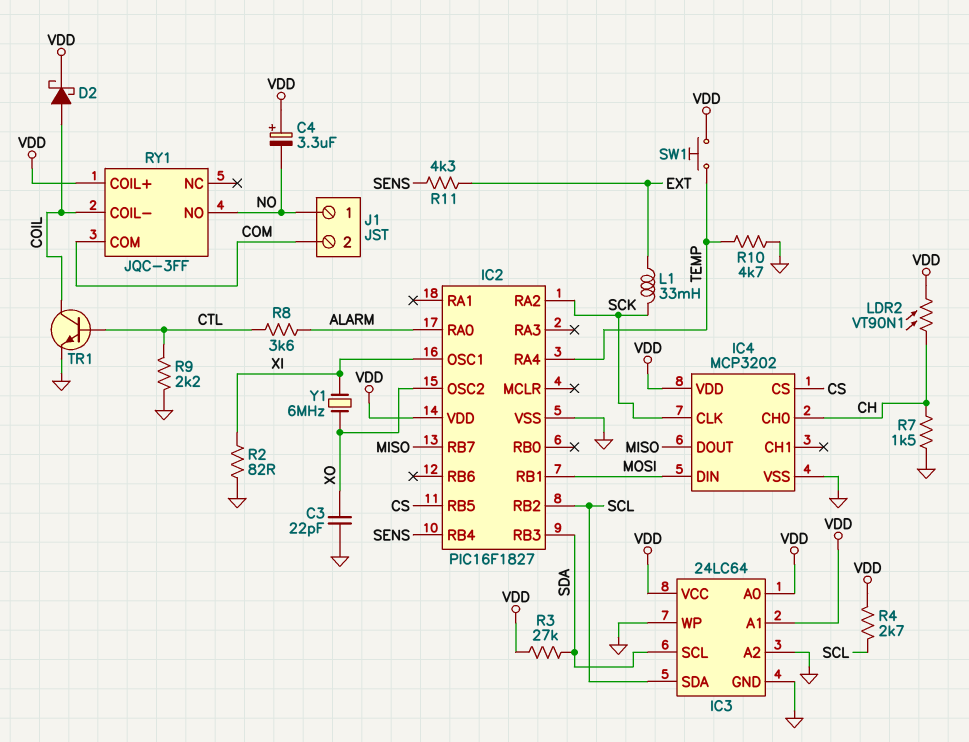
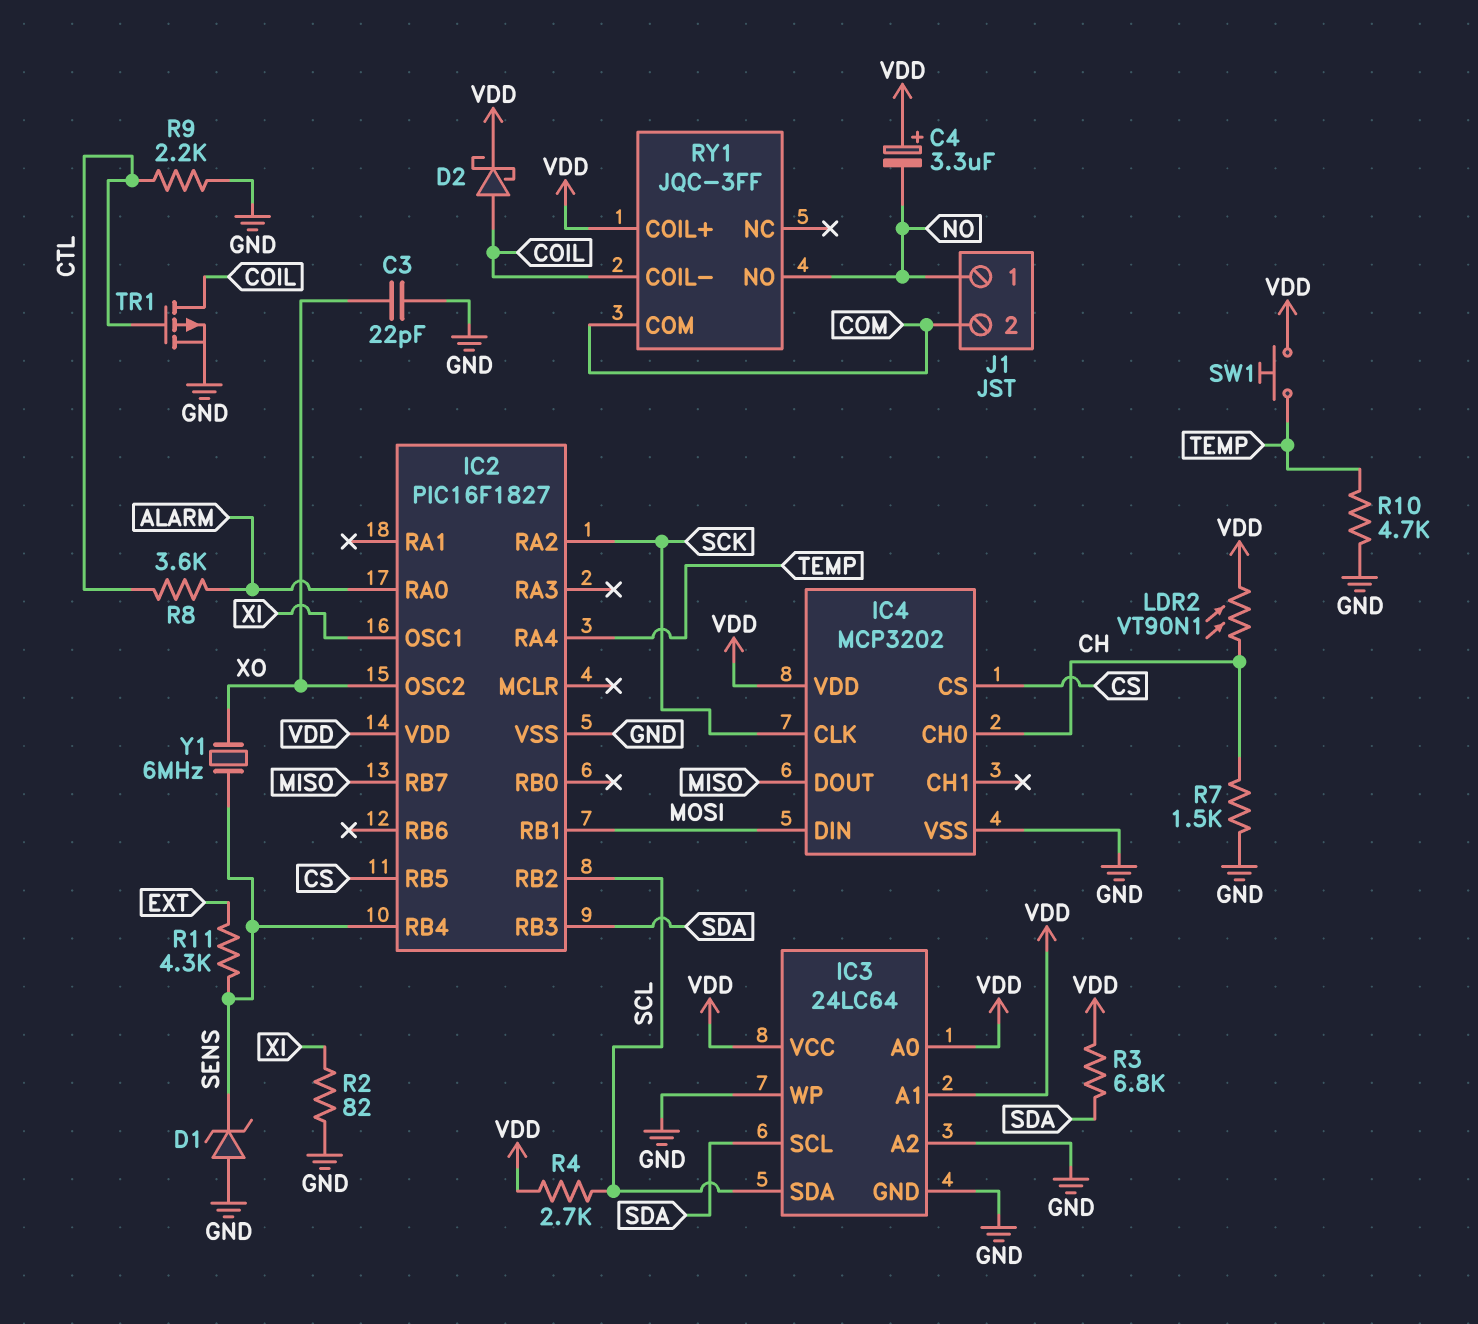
D1: none -> zener (A GND, K SENS)
L1: 33mH (EXT, SCK) -> none
R3: 27k (SDA, VDD) -> 6.8k (SDA, VDD)
TR1: NPN (B CTL, C COIL, E GND) -> PMOS (G CTL, D COIL, S GND)
Y1: 6MHz (XI, XO) -> 6MHz (SENS, XO)

